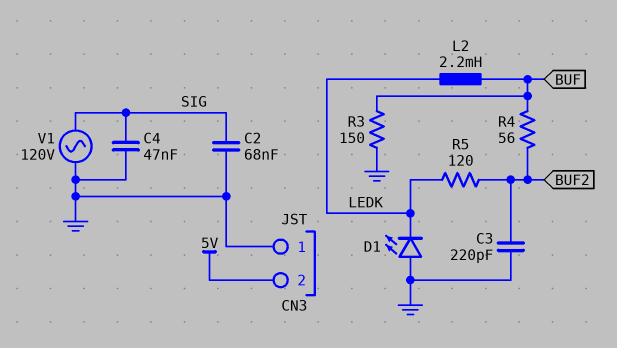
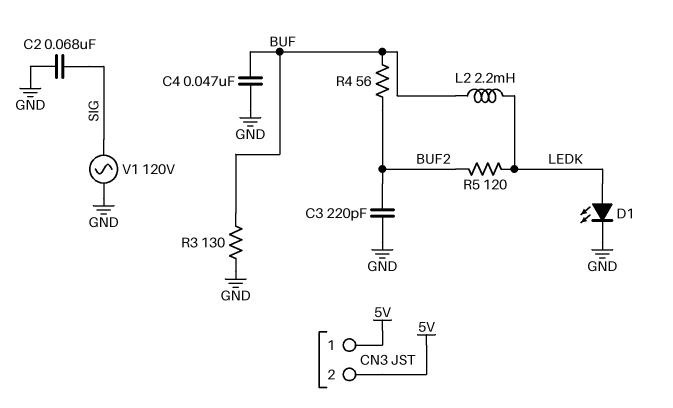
C4: 47nF (GND, SIG) -> 47nF (BUF, GND)
CN3 pin 1: GND -> 5V
D1: LED (A GND, K LEDK) -> LED (A LEDK, K GND)
R3: 150 (BUF, GND) -> 130 (BUF, GND)

